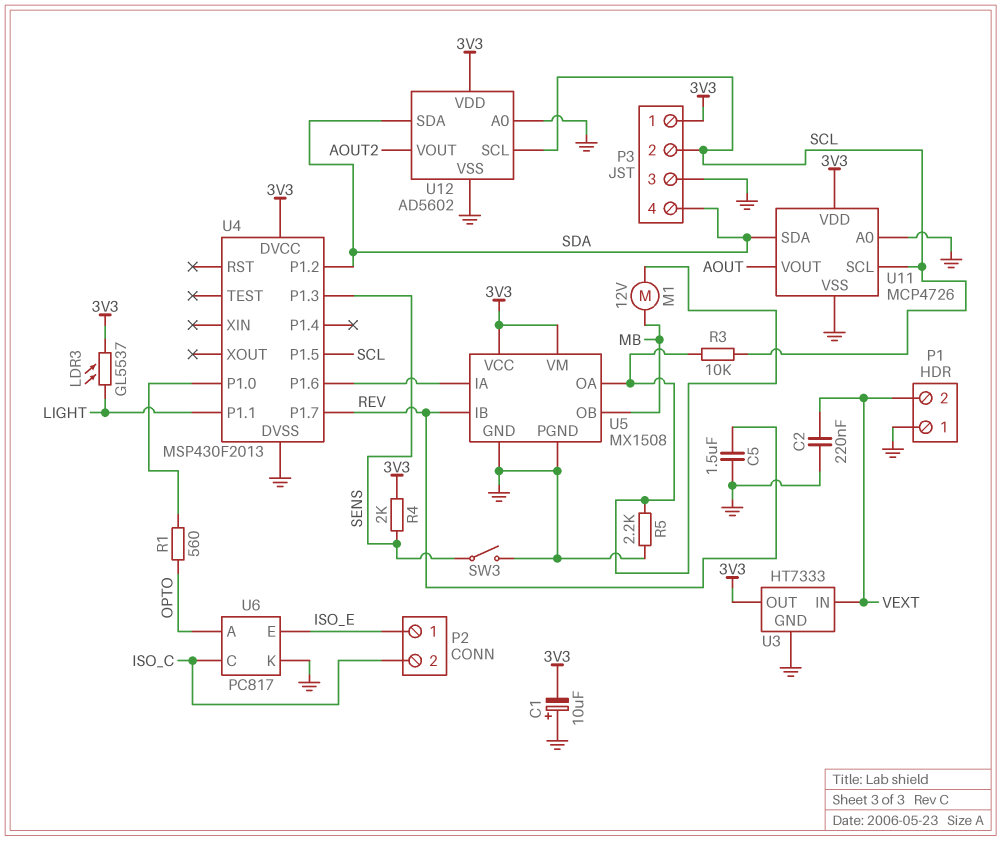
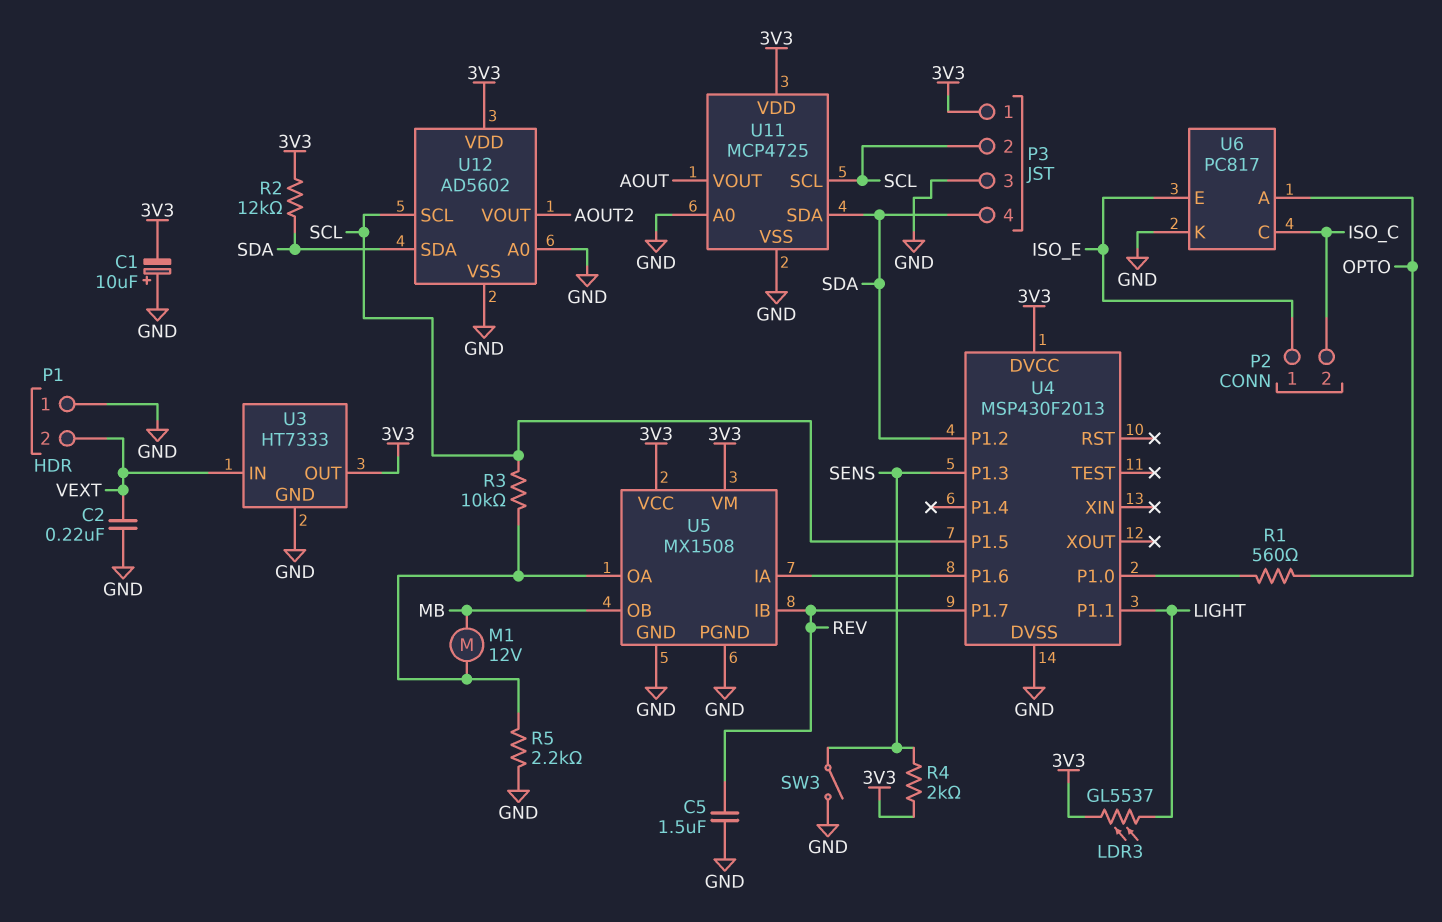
R2: none -> 12k (3V3, SDA)
U11: MCP4726 -> MCP4725

